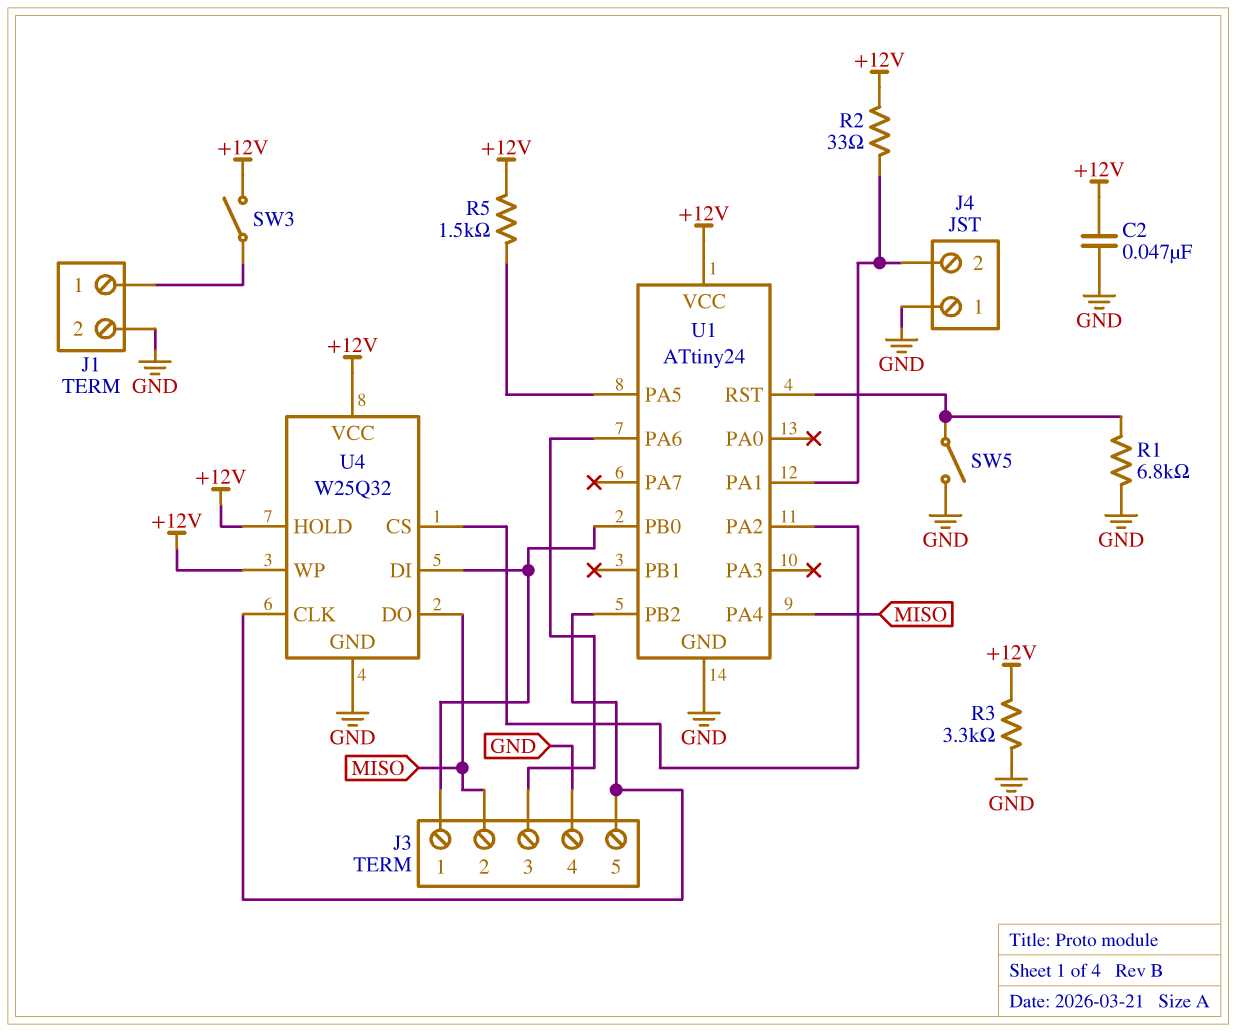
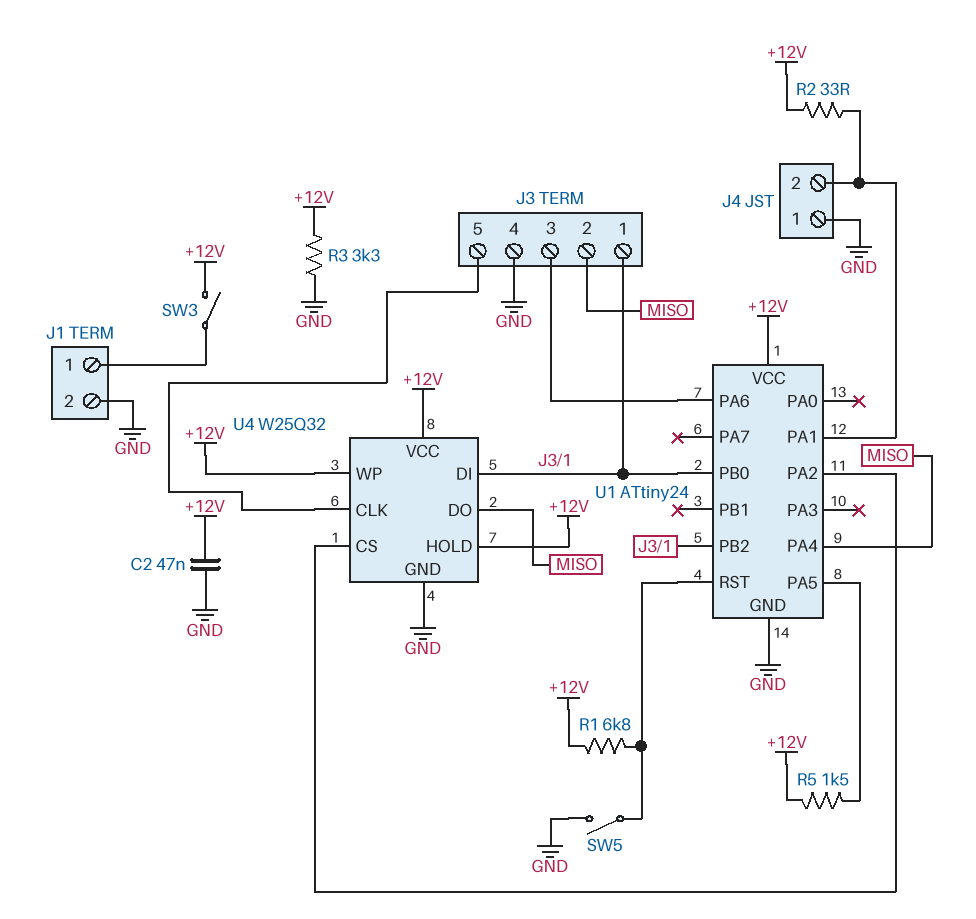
R1: 6.8k (GND, U1/RST) -> 6.8k (+12V, U1/RST)
U1 pin PB2: J3/5 -> J3/1

